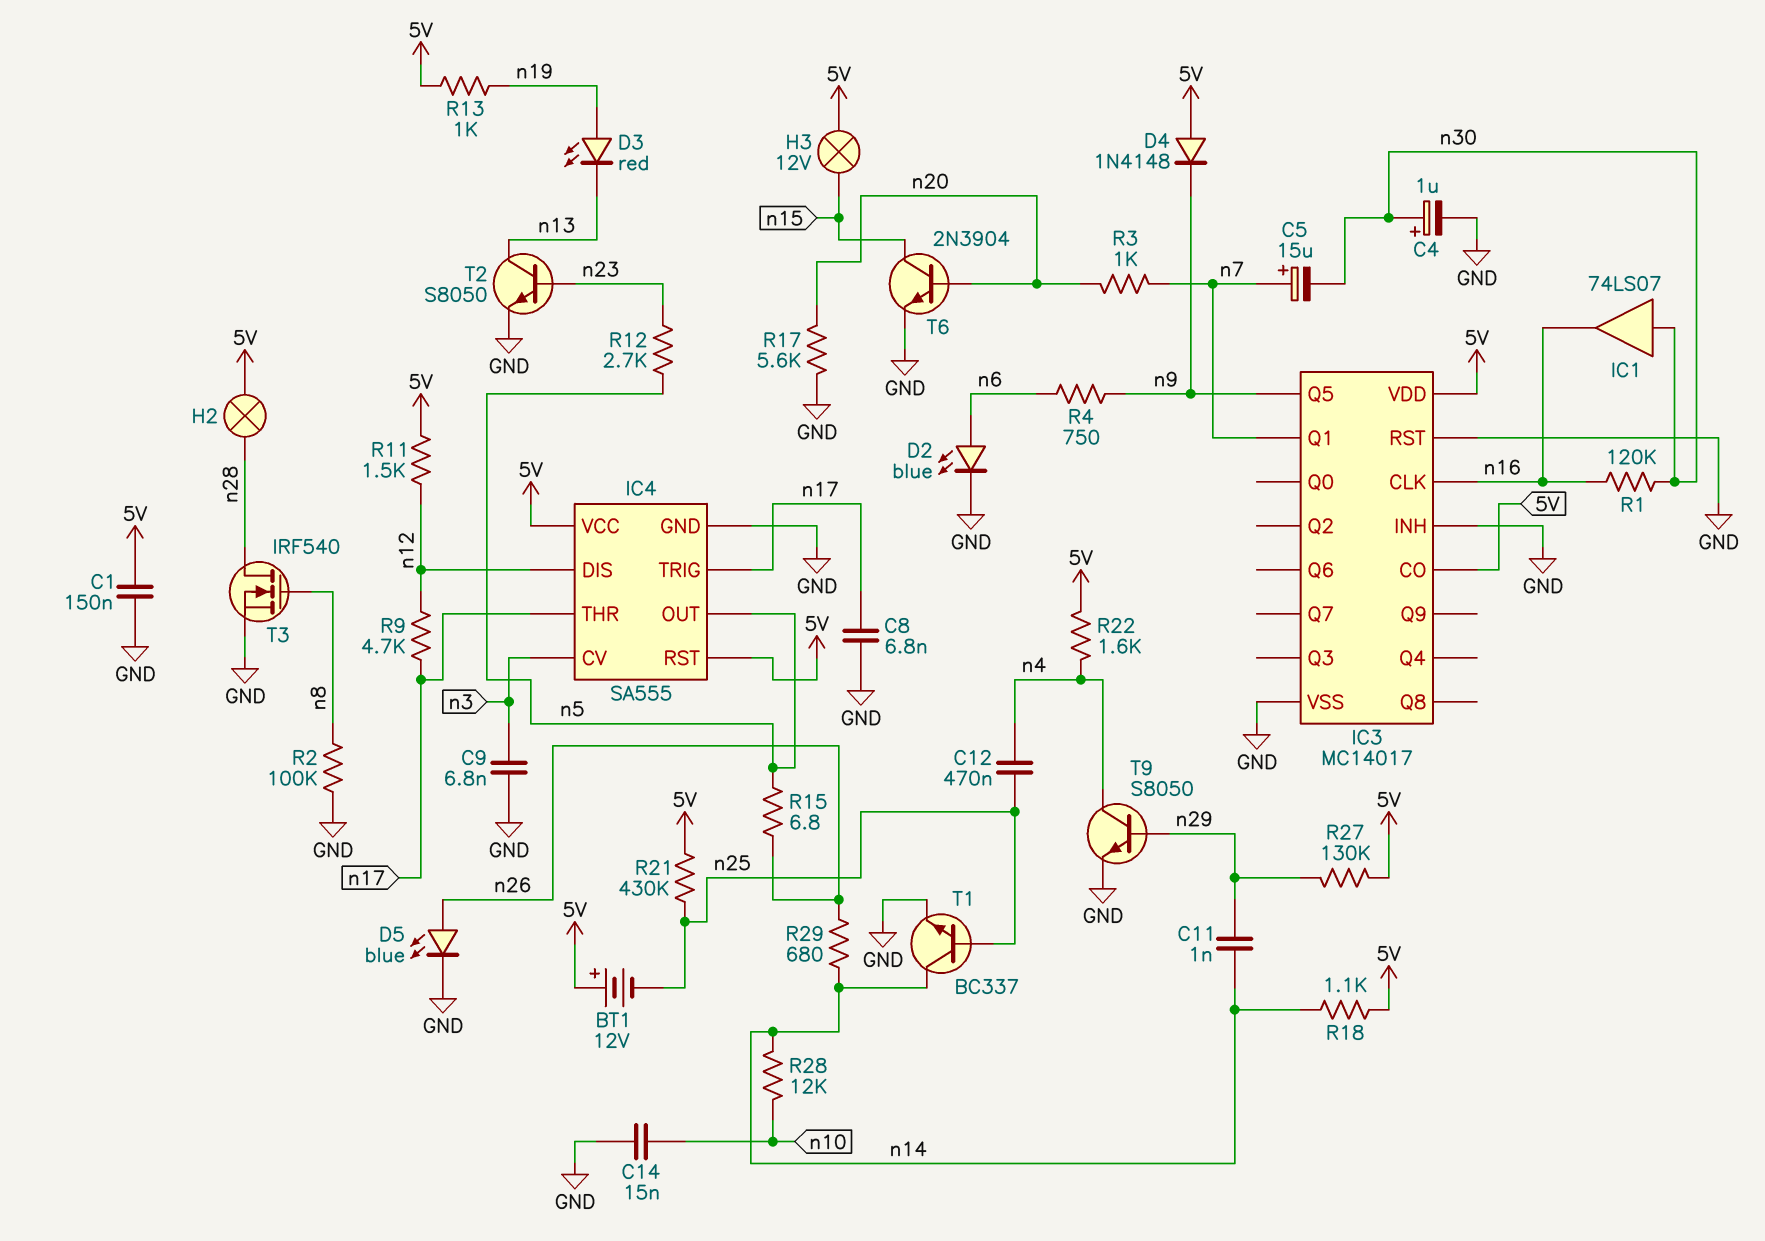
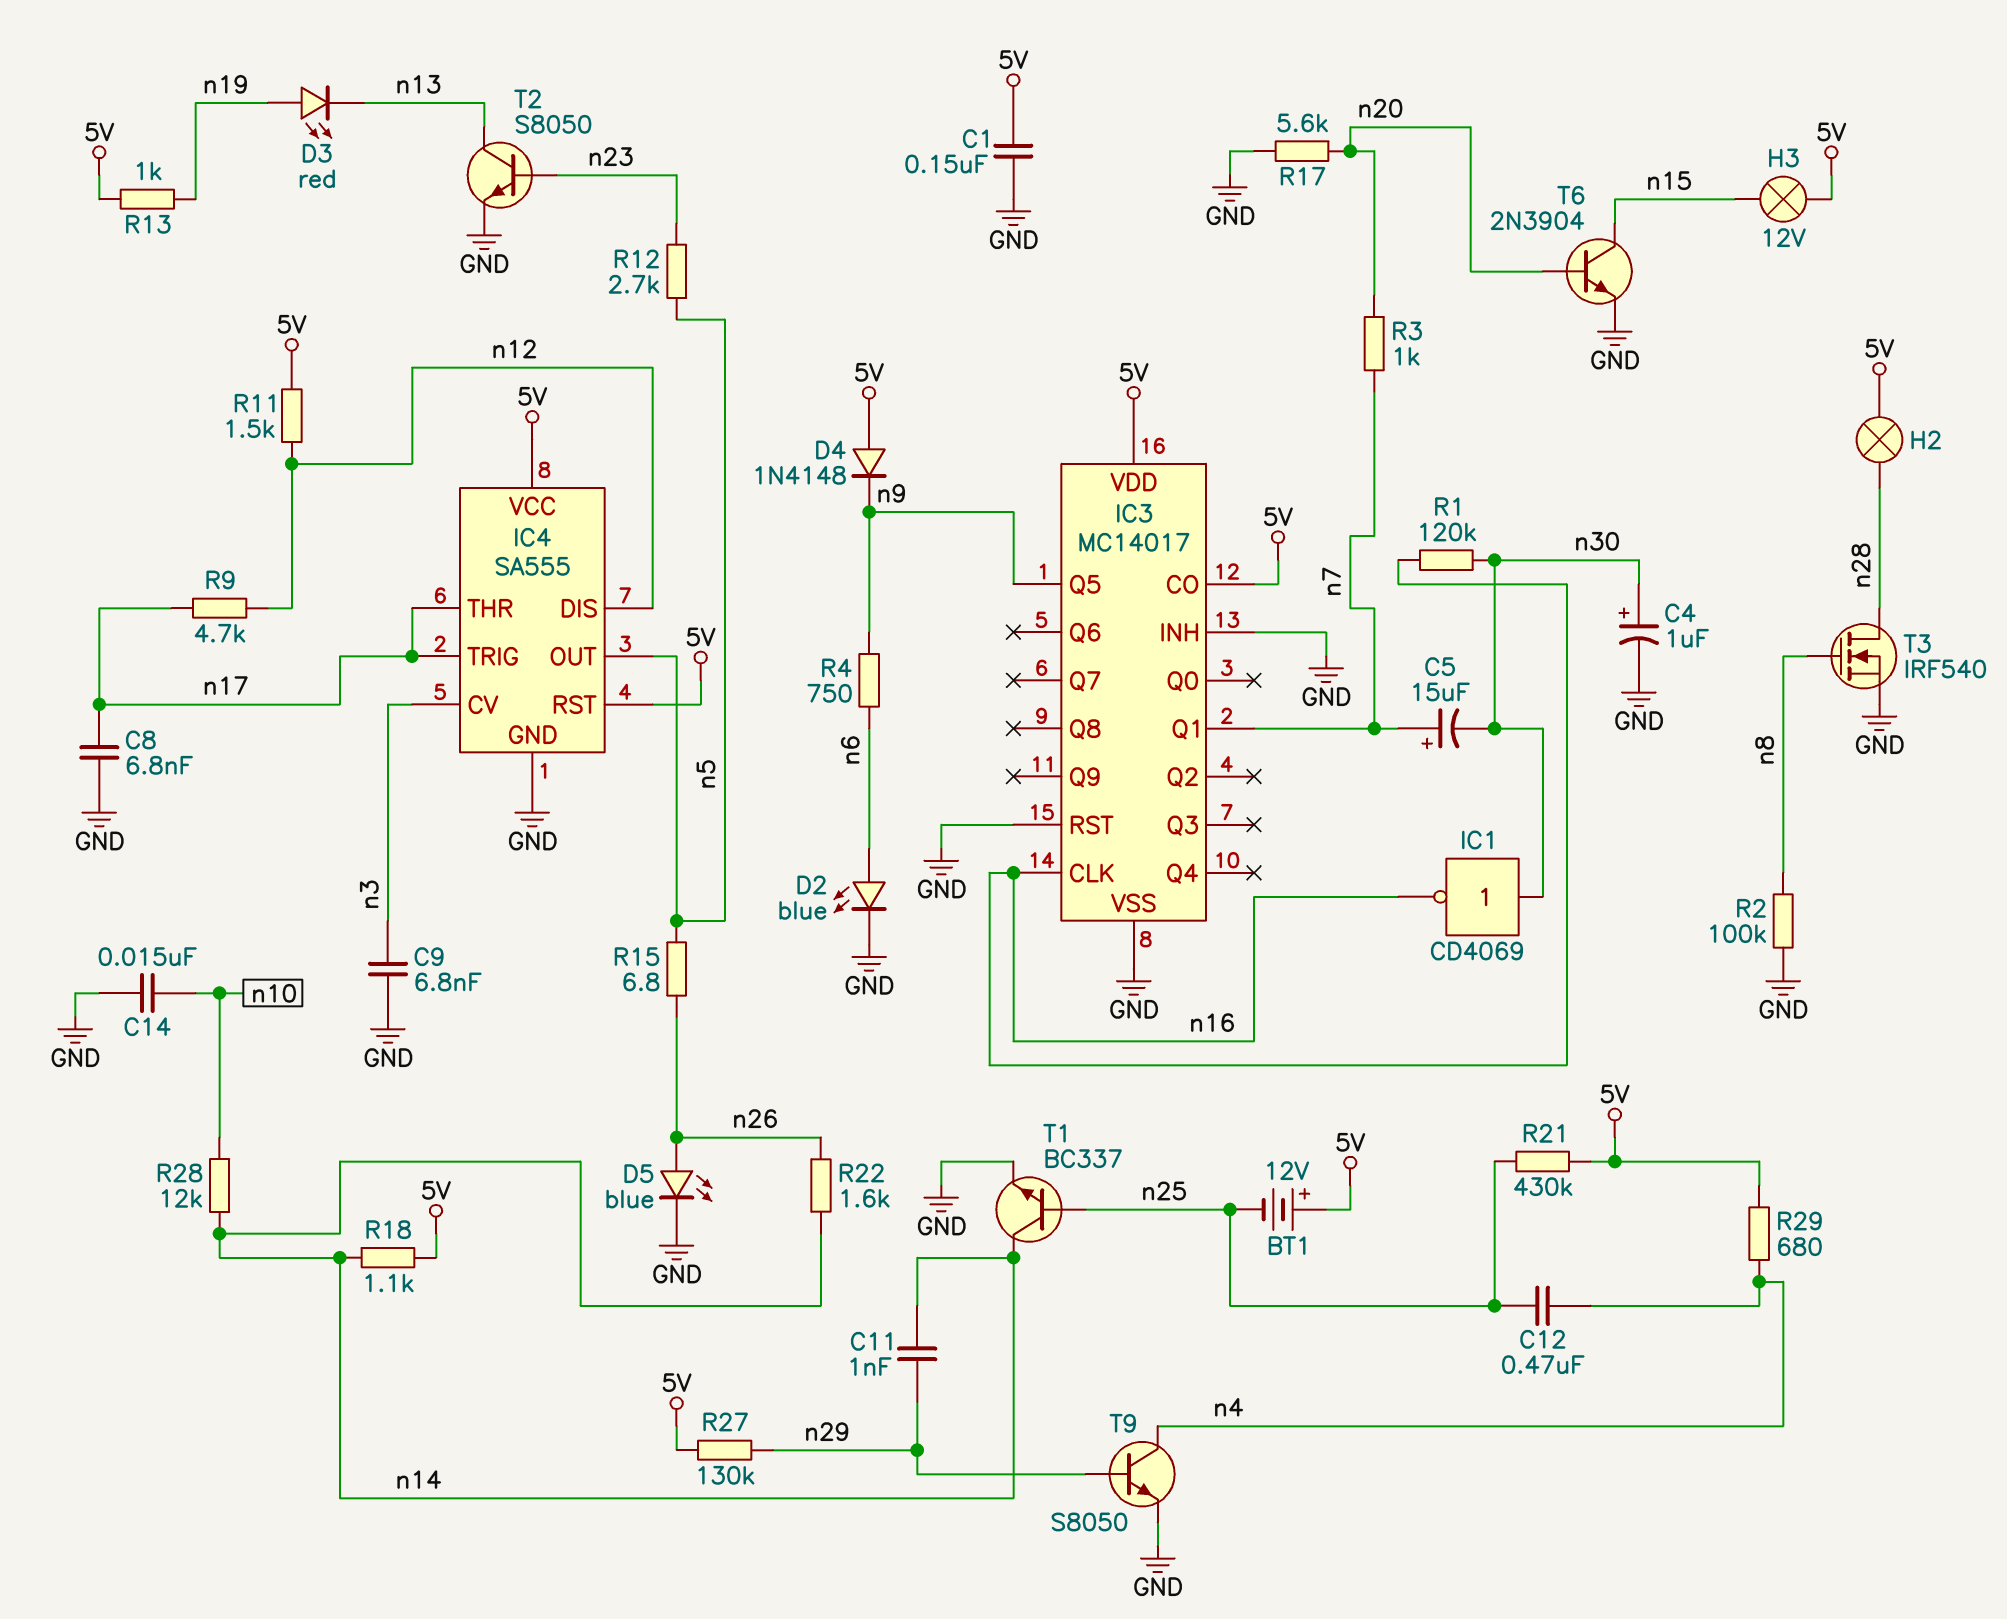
IC1: buffer 74LS07 (in n30, out n16) -> NOT CD4069 (in n30, out n16)
R22: 1.6k (5V, n4) -> 1.6k (n14, n26)
R29: 680 (n14, n26) -> 680 (5V, n4)

